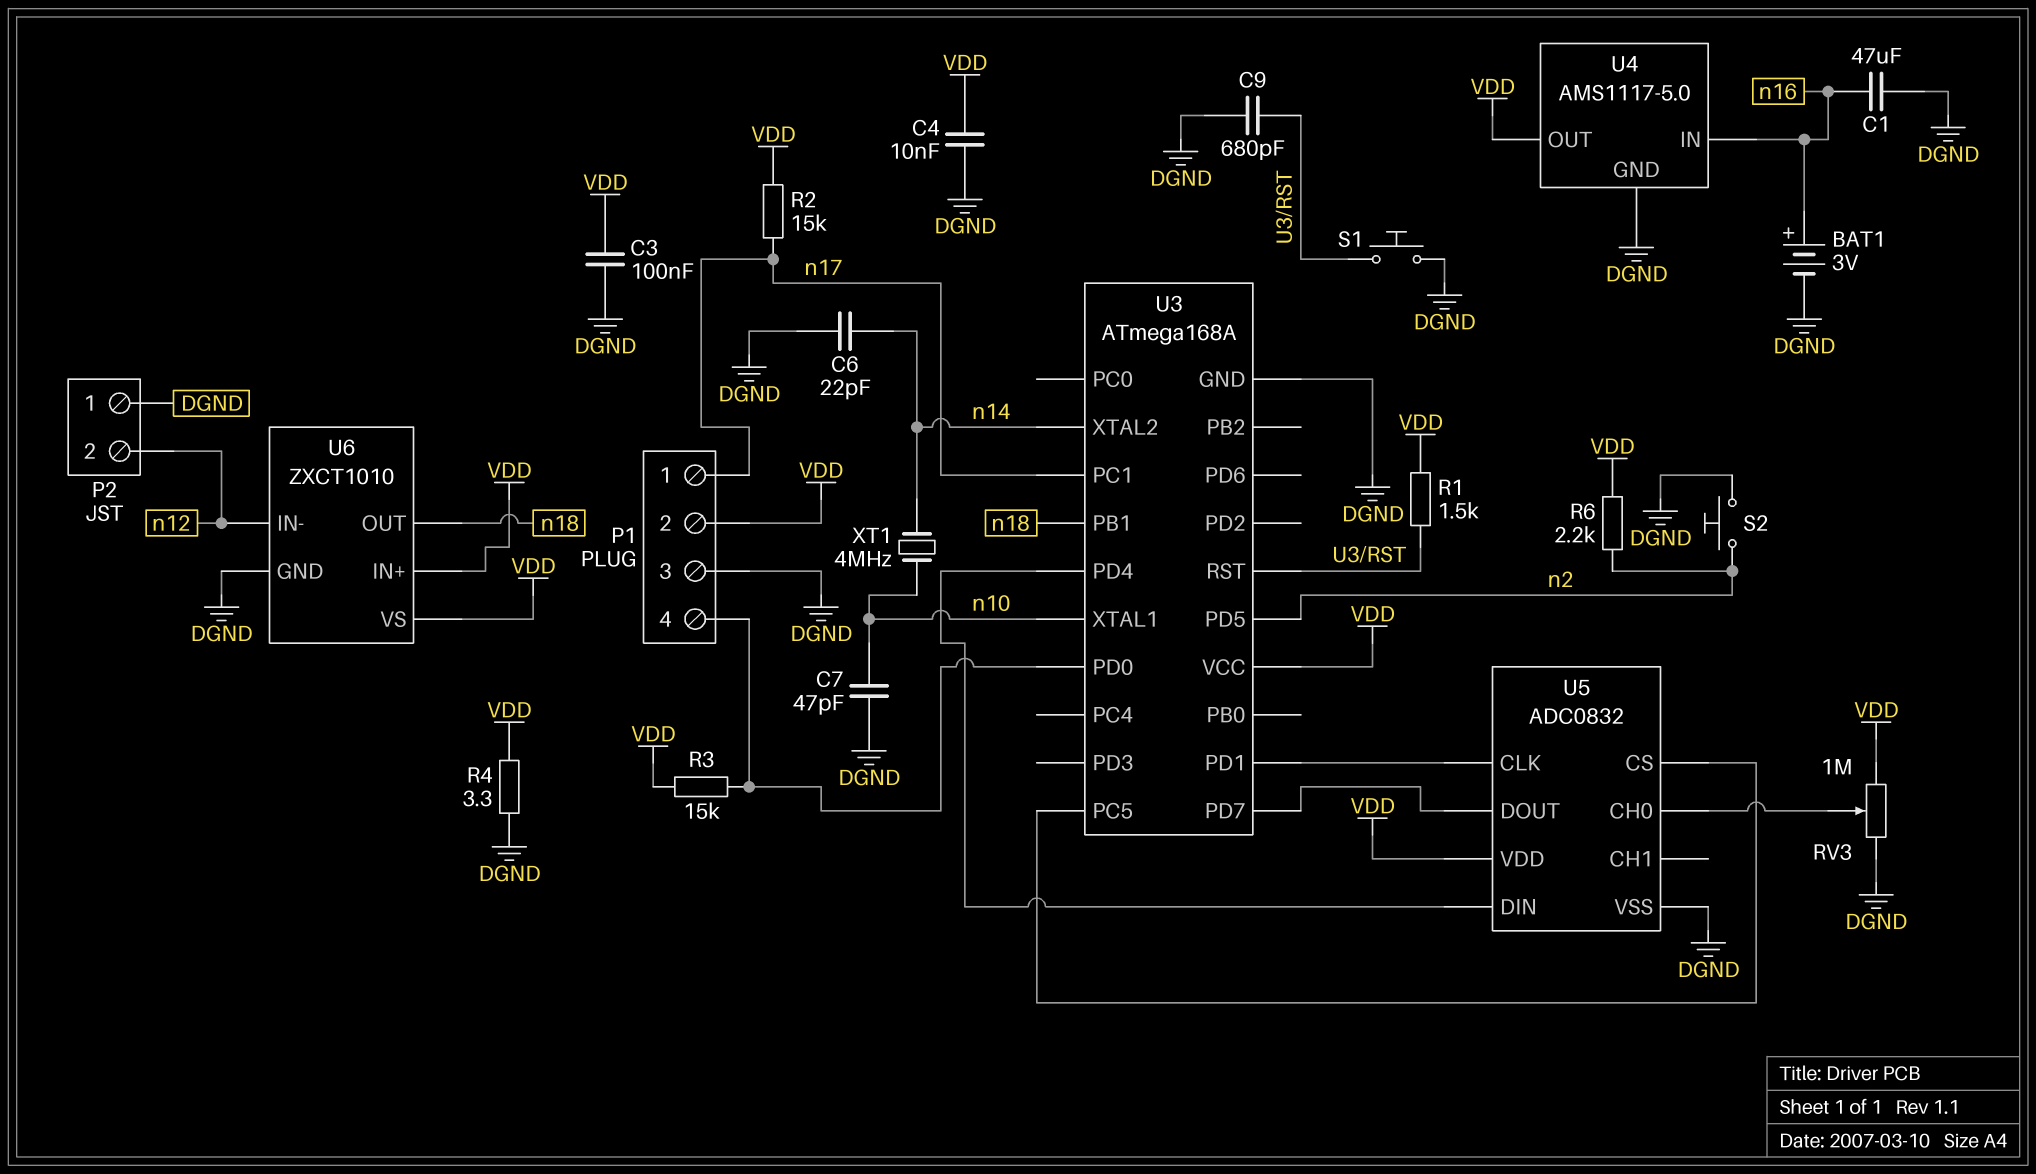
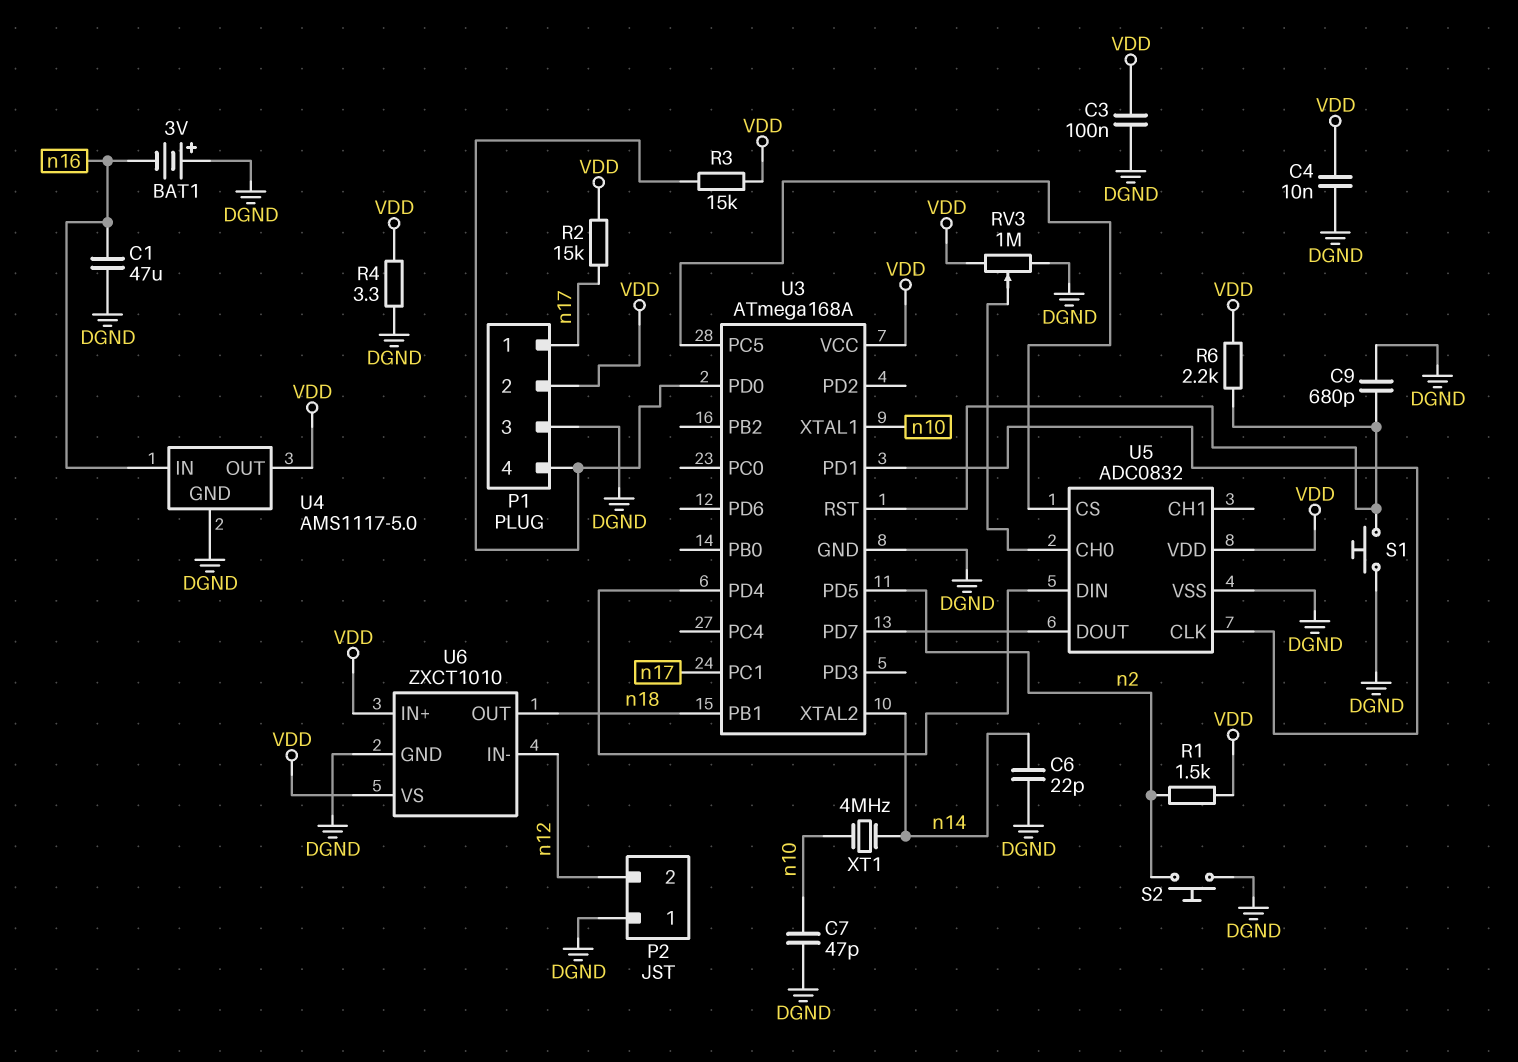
BAT1: 3V (plus n16, minus DGND) -> 3V (plus DGND, minus n16)
R1: 1.5k (U3/RST, VDD) -> 1.5k (VDD, n2)
R6: 2.2k (VDD, n2) -> 2.2k (U3/RST, VDD)

